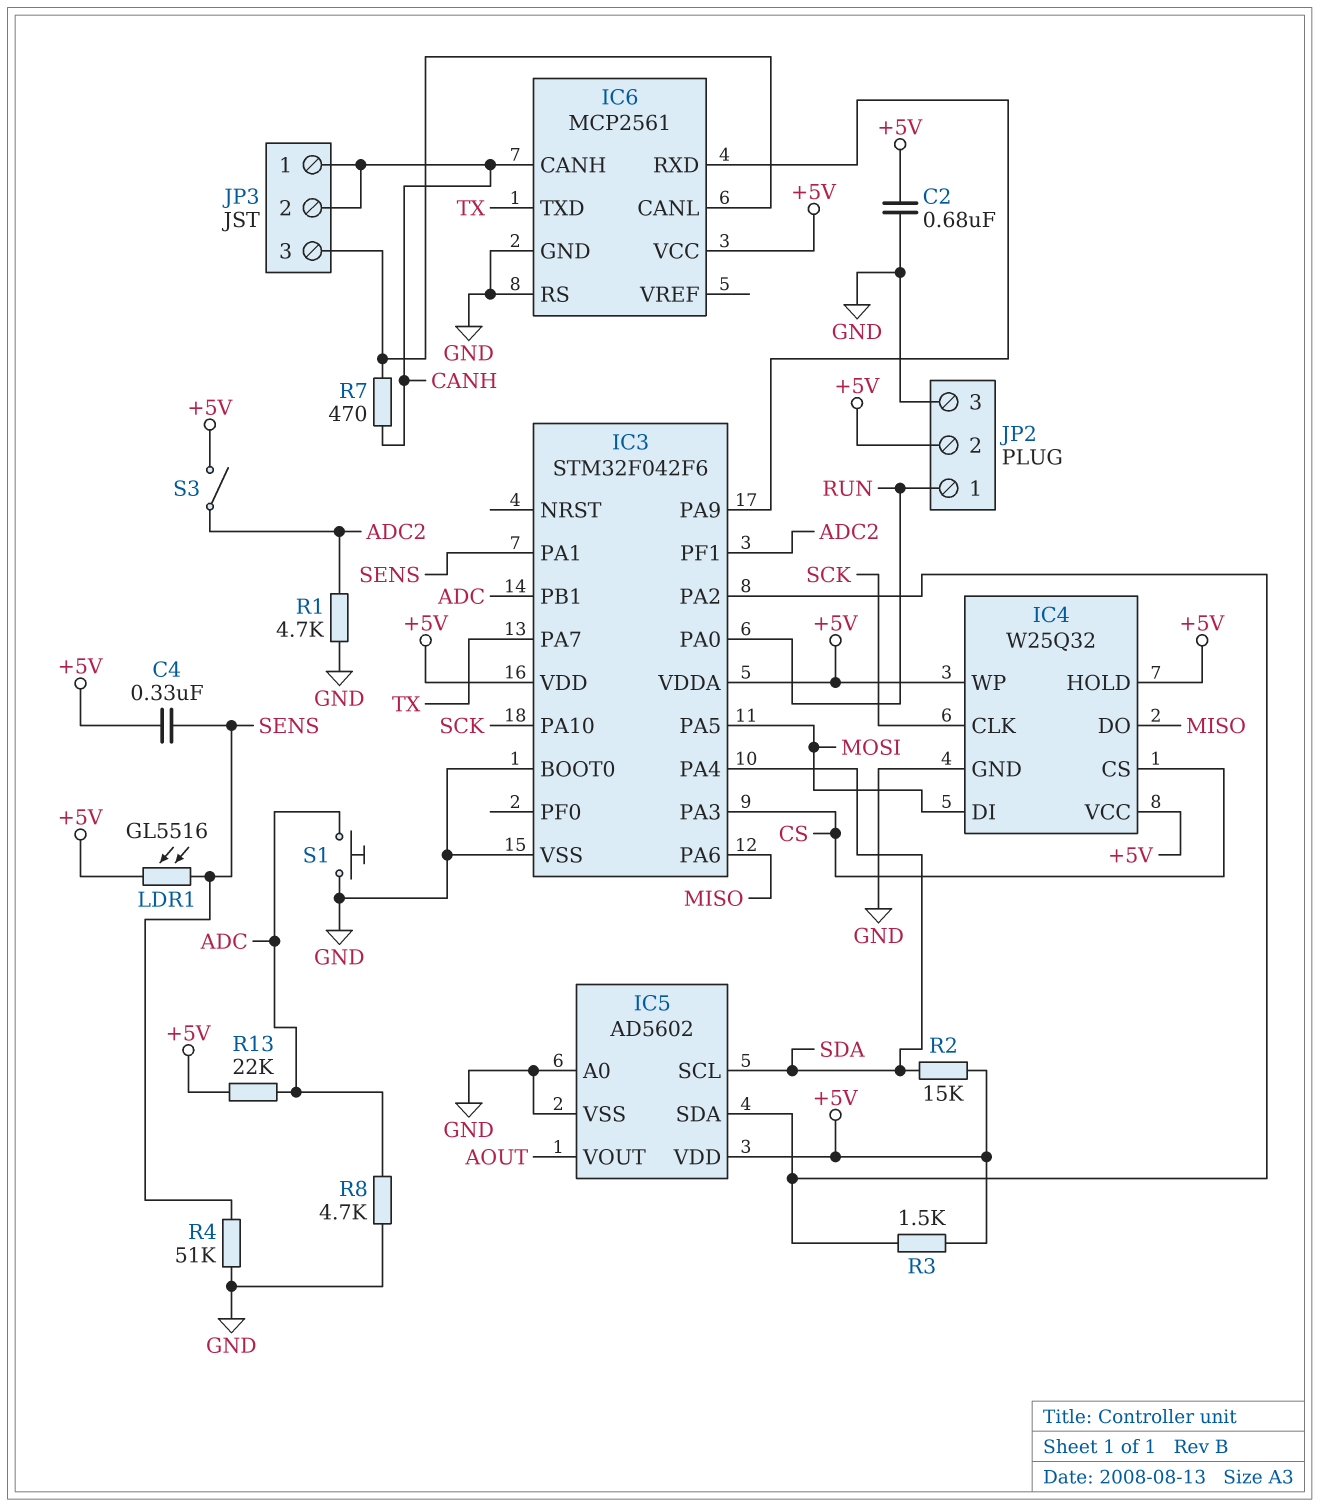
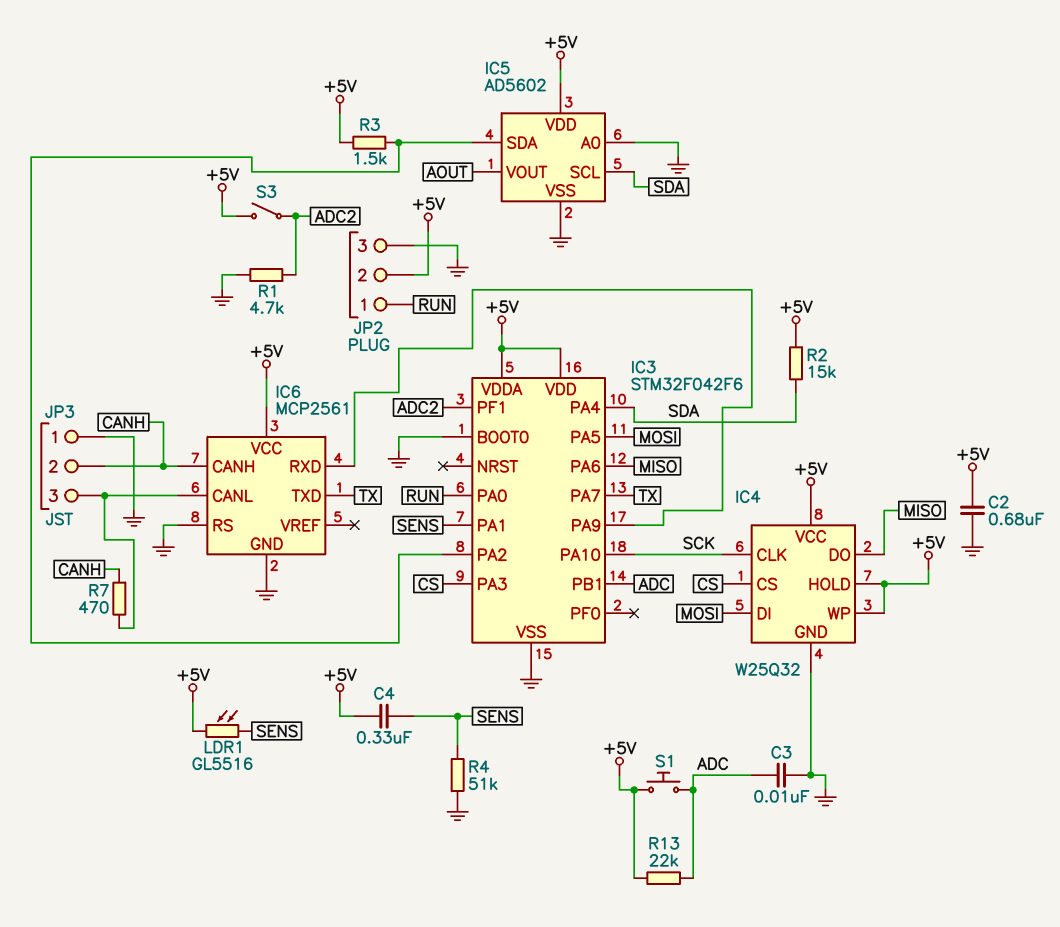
C3: none -> 10nF (ADC, GND)
JP3 pin 1: CANH -> GND
R8: 4.7k (ADC, GND) -> none
S1: button (ADC, GND) -> button (+5V, ADC)

